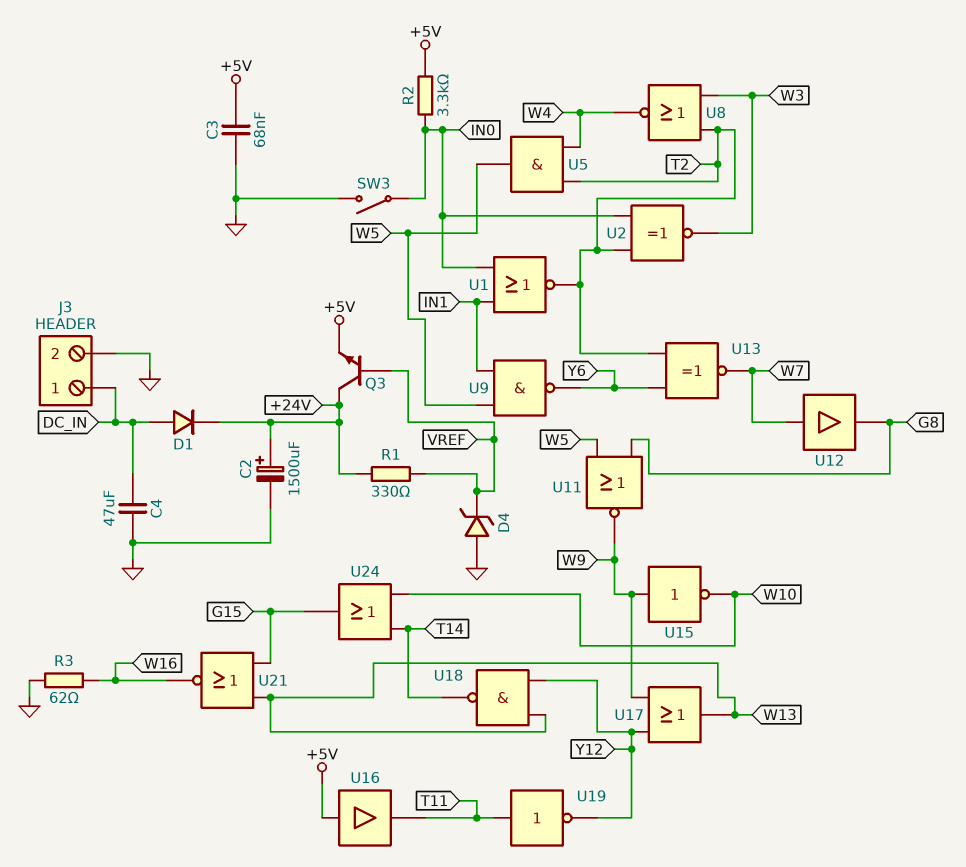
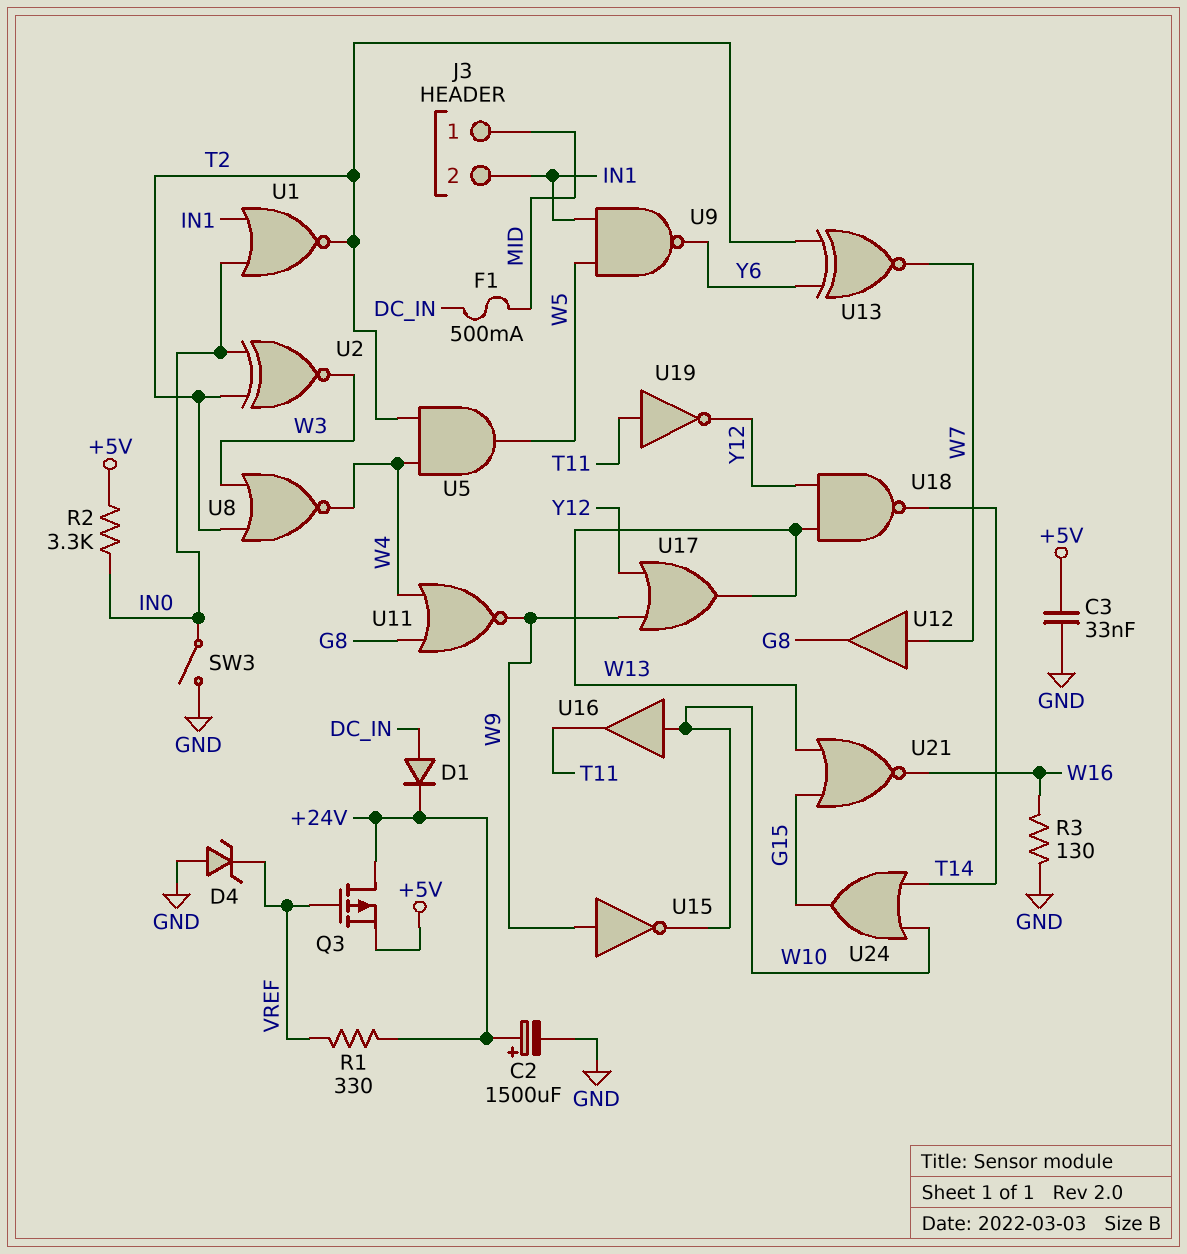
C3: 68nF (+5V, GND) -> 33nF (+5V, GND)
C4: 47uF (DC_IN, GND) -> none
F1: none -> 500mA (DC_IN, MID)
J3 pin 1: DC_IN -> MID
J3 pin 2: GND -> IN1
Q3: NPN (B VREF, C +24V, E +5V) -> PMOS (G VREF, D +24V, S +5V)
R3: 62 (GND, W16) -> 130 (GND, W16)
U11: NOR (in G8, in W5, out W9) -> NOR (in G8, in W4, out W9)
U16: buffer (in +5V, out T11) -> buffer (in W10, out T11)

